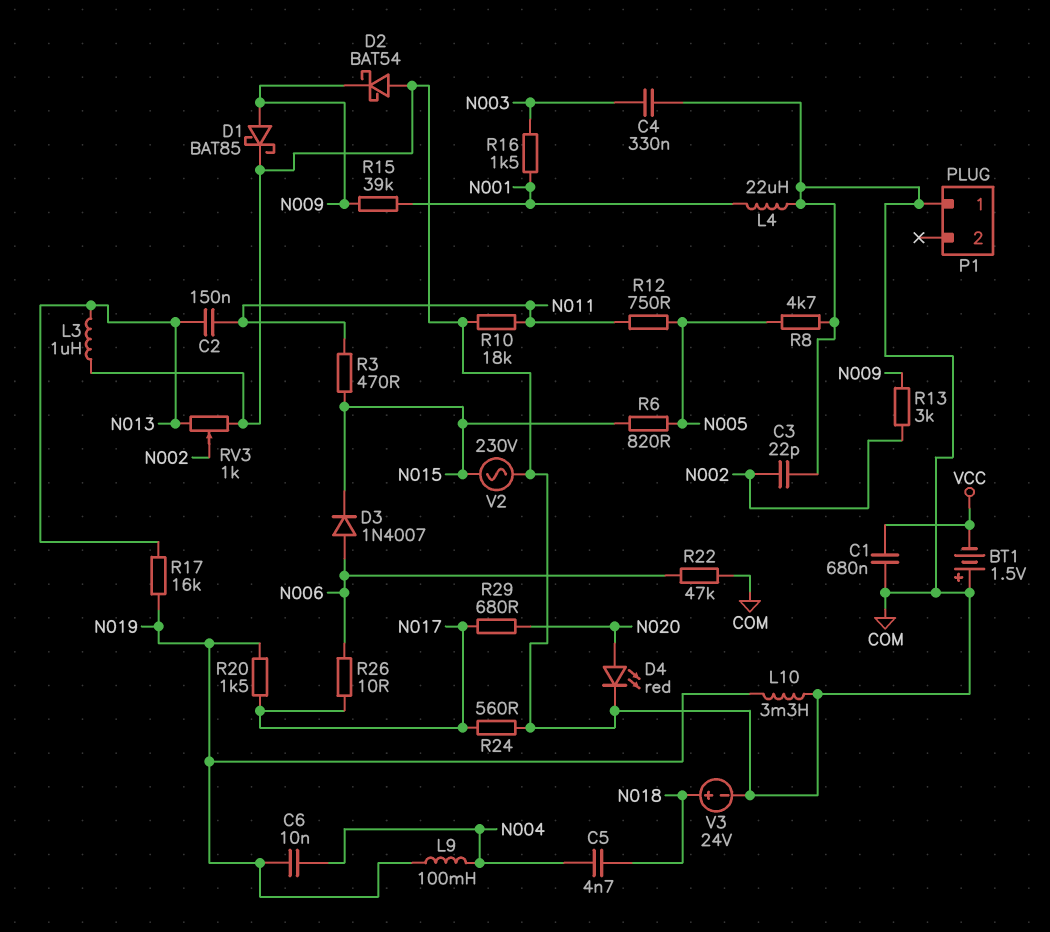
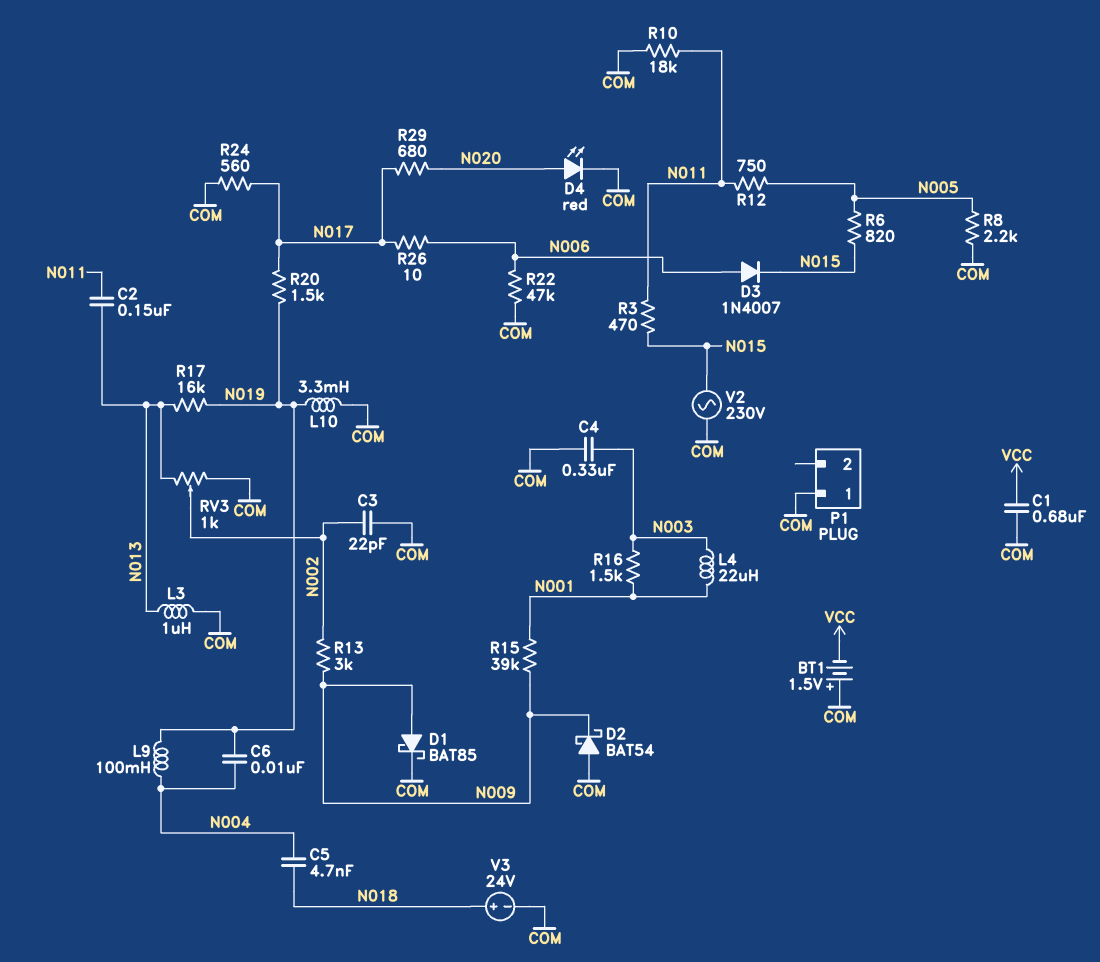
L4: 22uH (COM, N001) -> 22uH (N001, N003)
R8: 4.7k (COM, N005) -> 2.2k (COM, N005)

